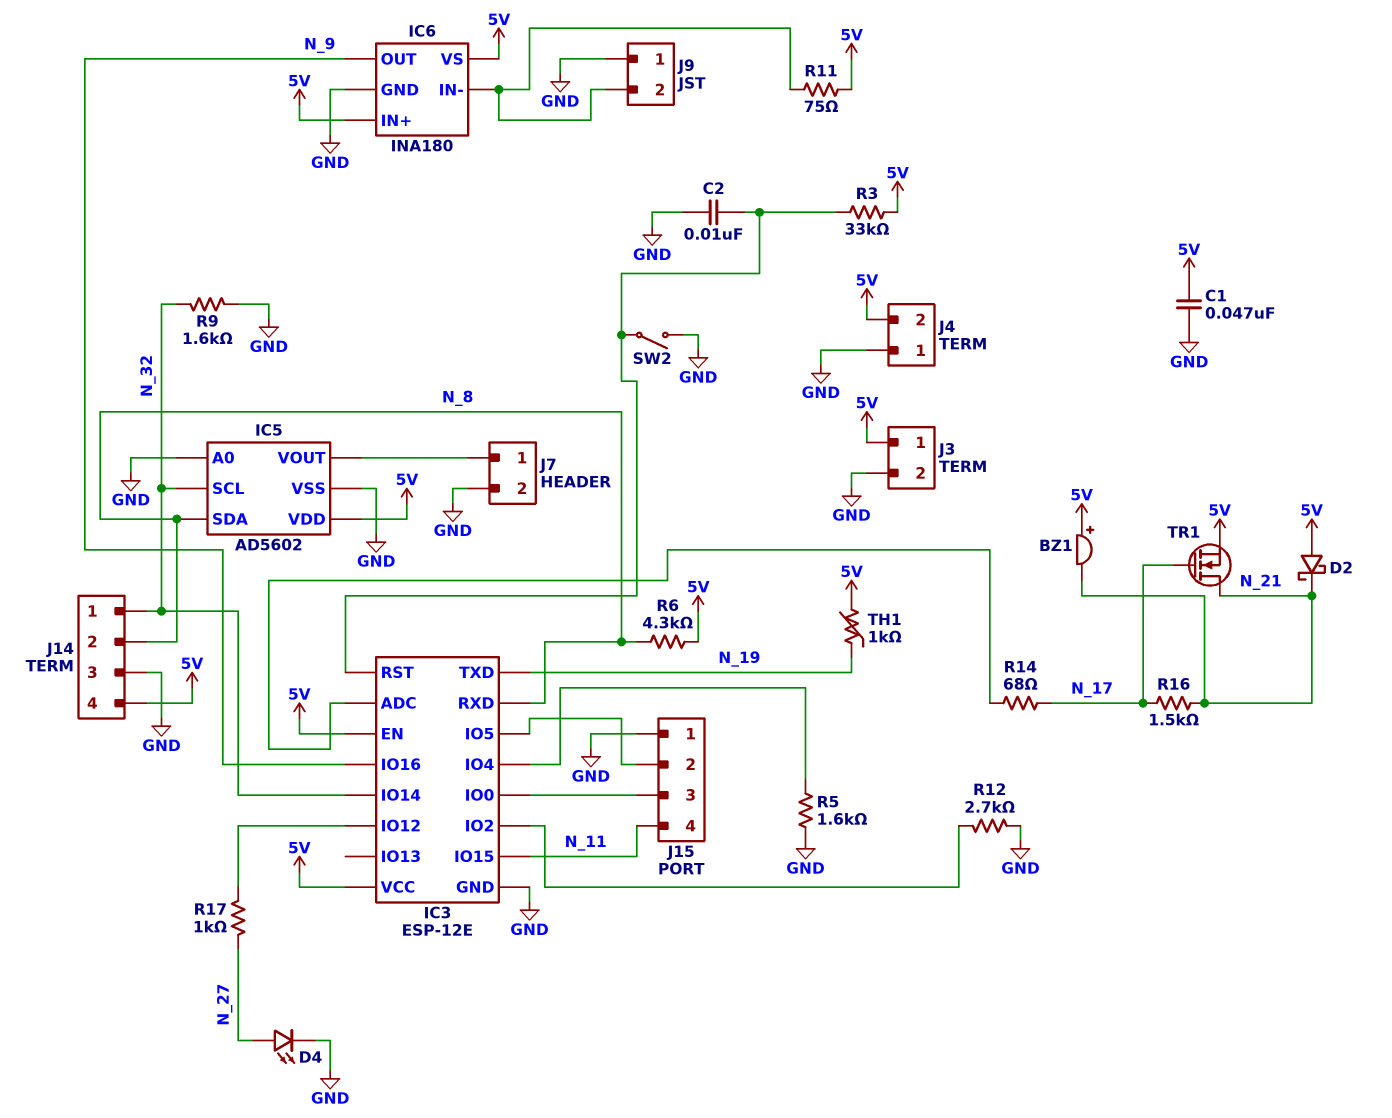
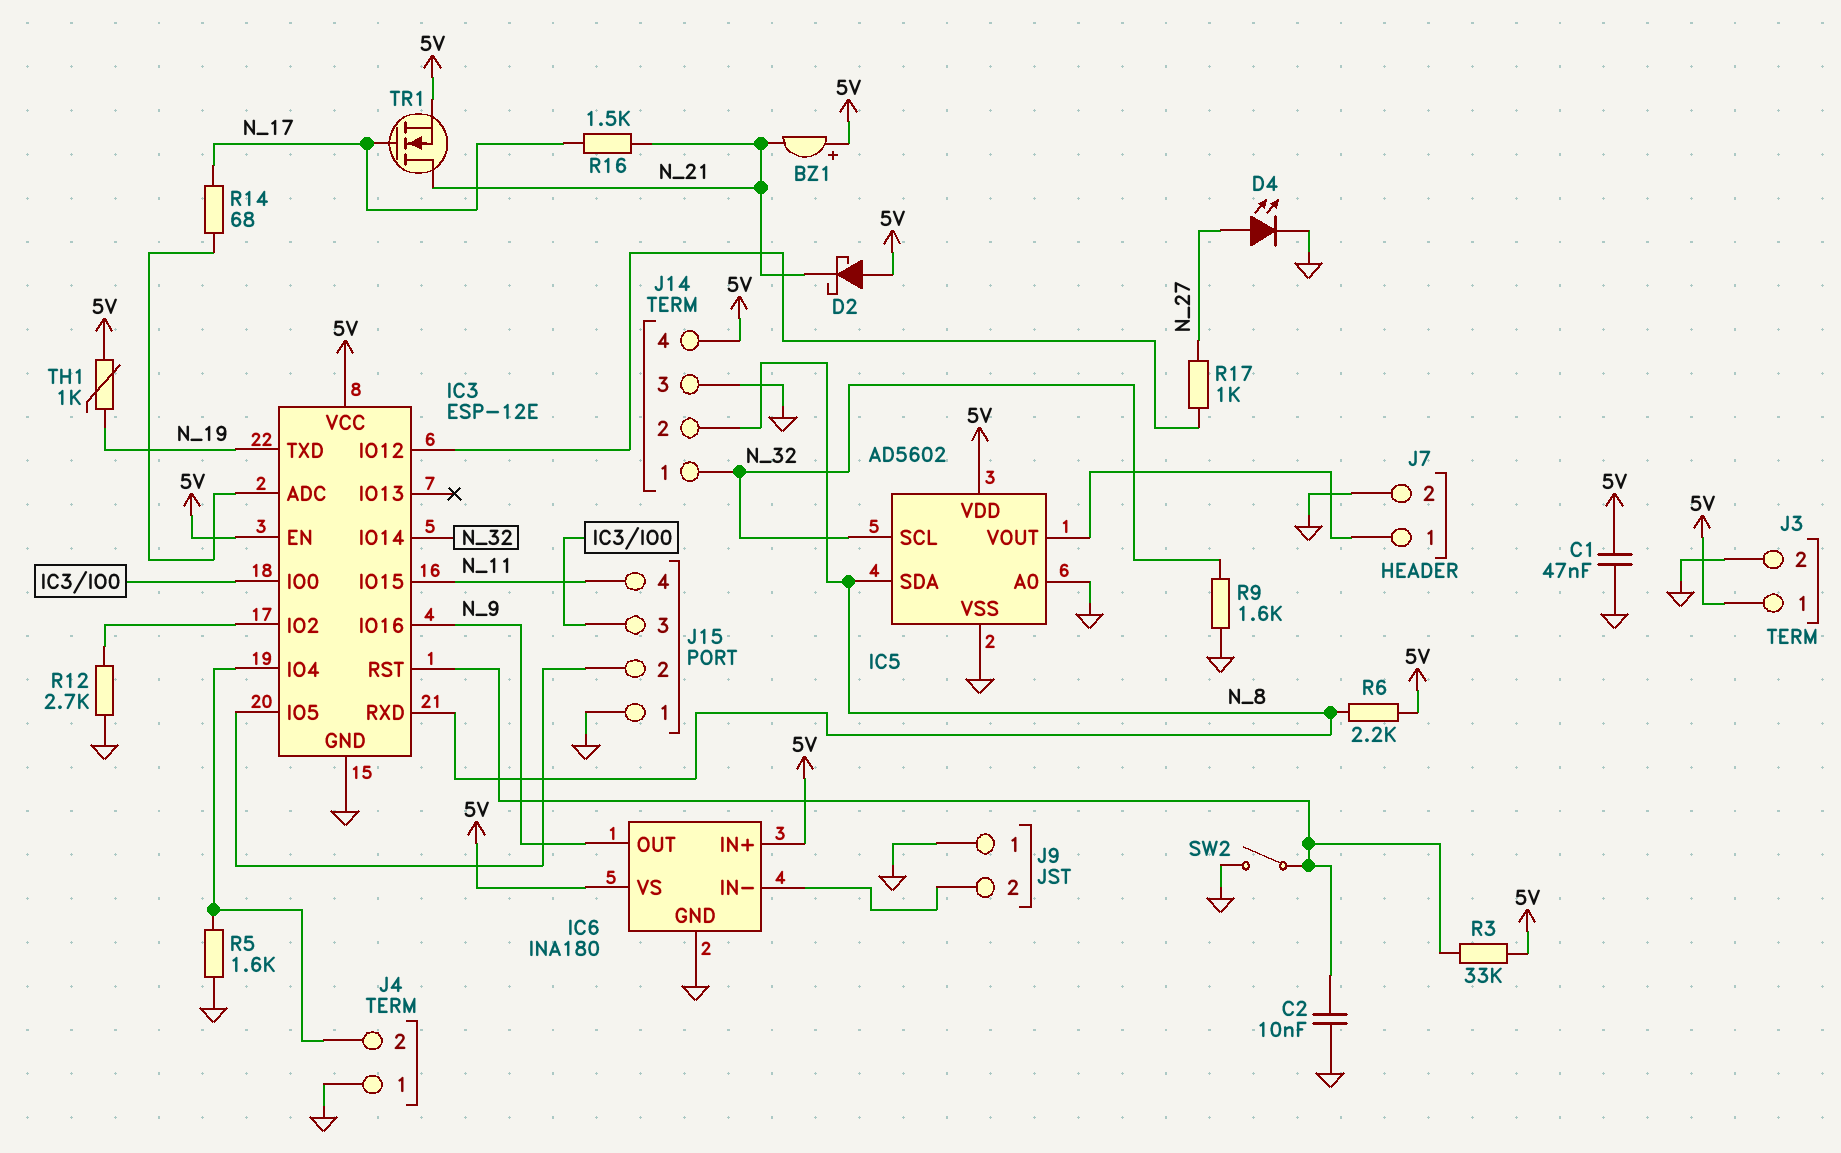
J4 pin 2: 5V -> IC3/IO4
R6: 4.3k (5V, N_8) -> 2.2k (5V, N_8)
R11: 75 (5V, IC6/IN-) -> none

